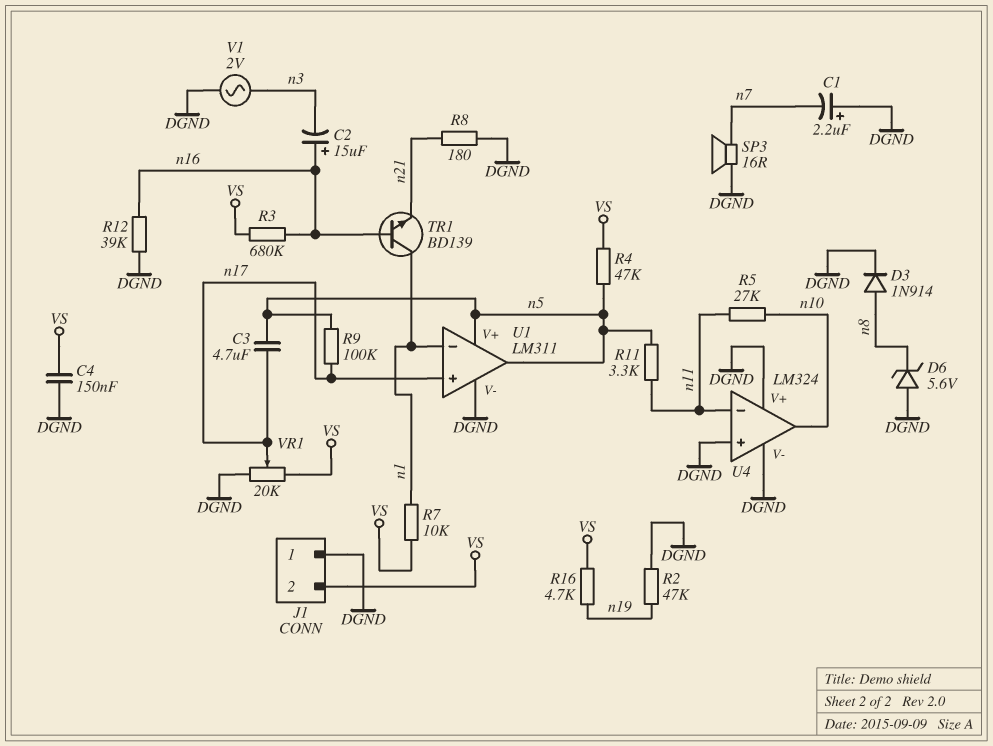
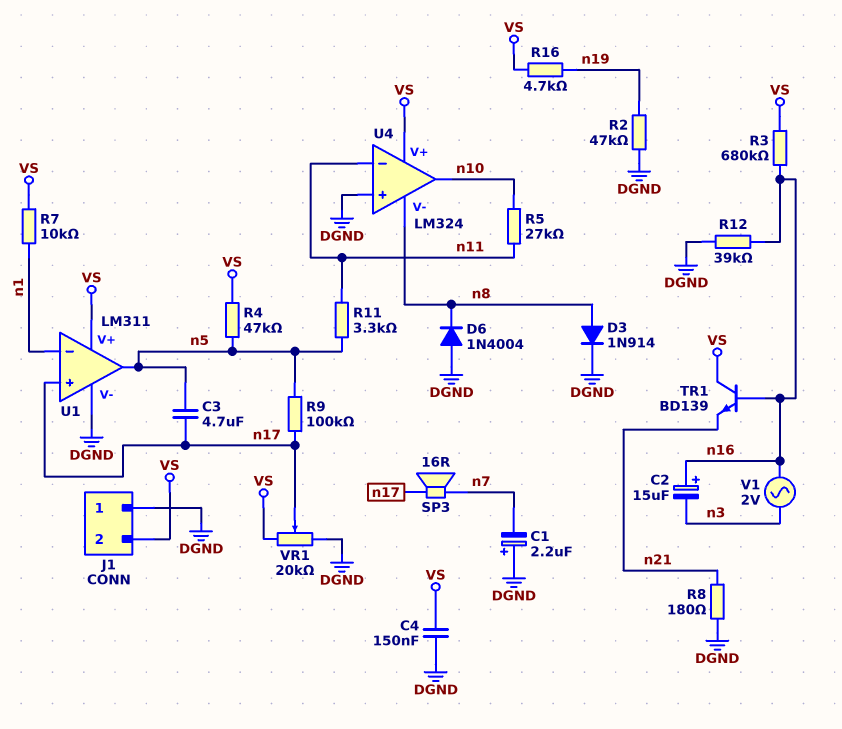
D6: zener 5.6V (A DGND, K n8) -> diode 1N4004 (A DGND, K n8)
SP3: speaker 16R (DGND, n7) -> speaker 16R (n7, n17)
TR1: NPN BD139 (B n16, C n1, E n21) -> NPN BD139 (B n16, C VS, E n21)
U1 pin V+: n5 -> VS
U4 pin V+: DGND -> VS
U4 pin V-: DGND -> n8
V1: AC 2V (DGND, n3) -> AC 2V (n3, n16)

